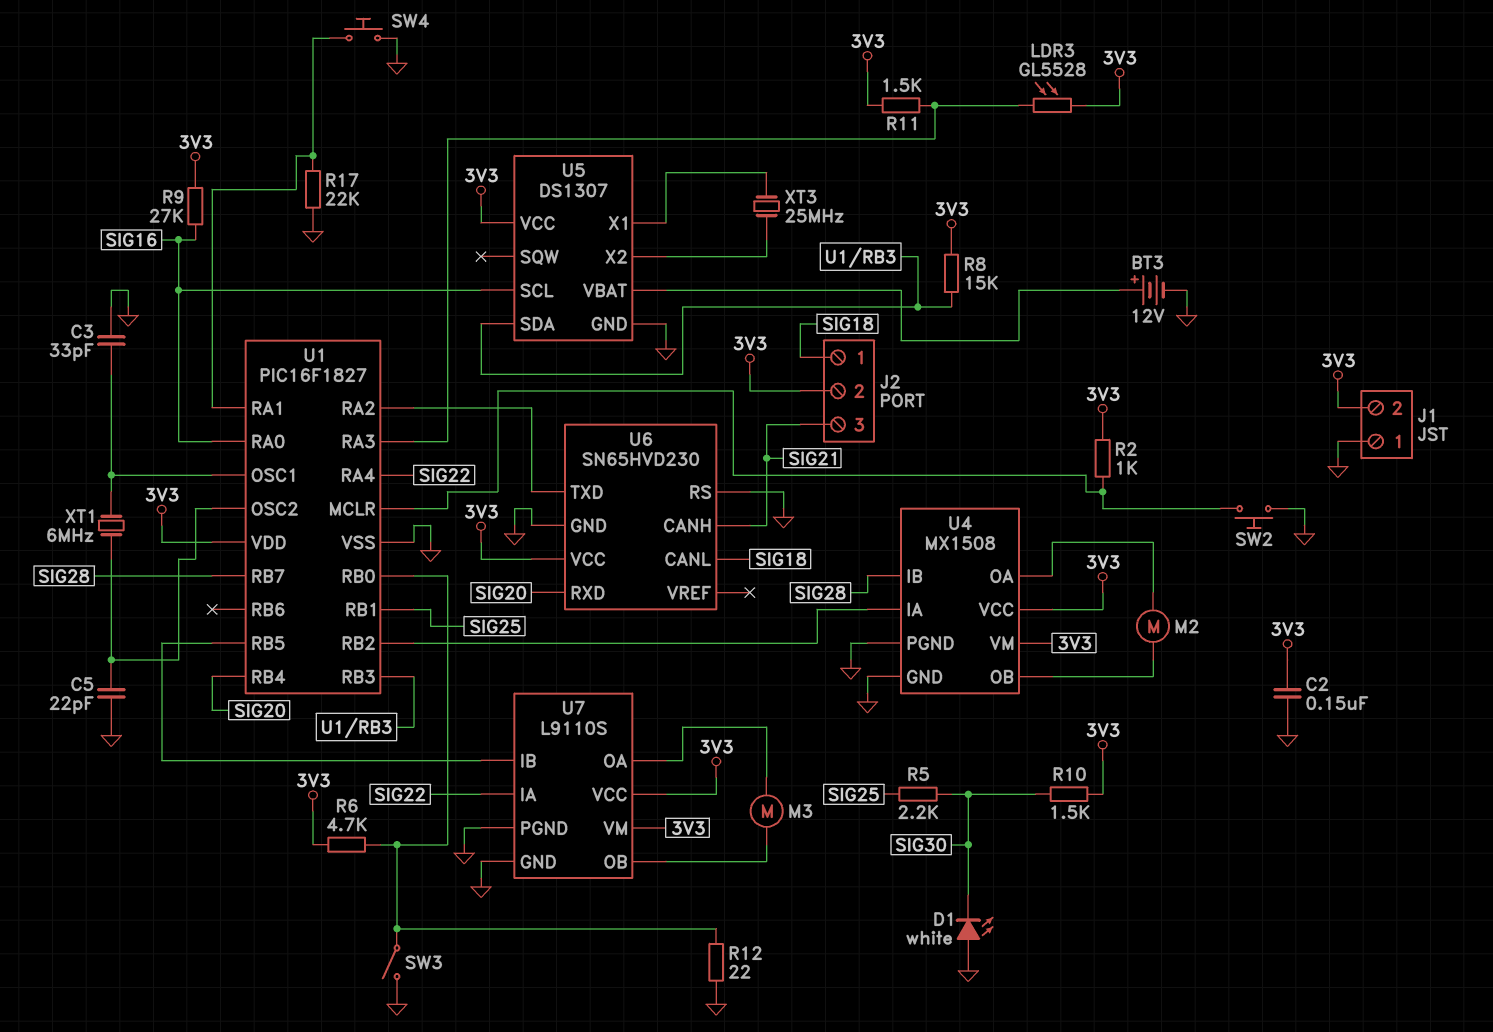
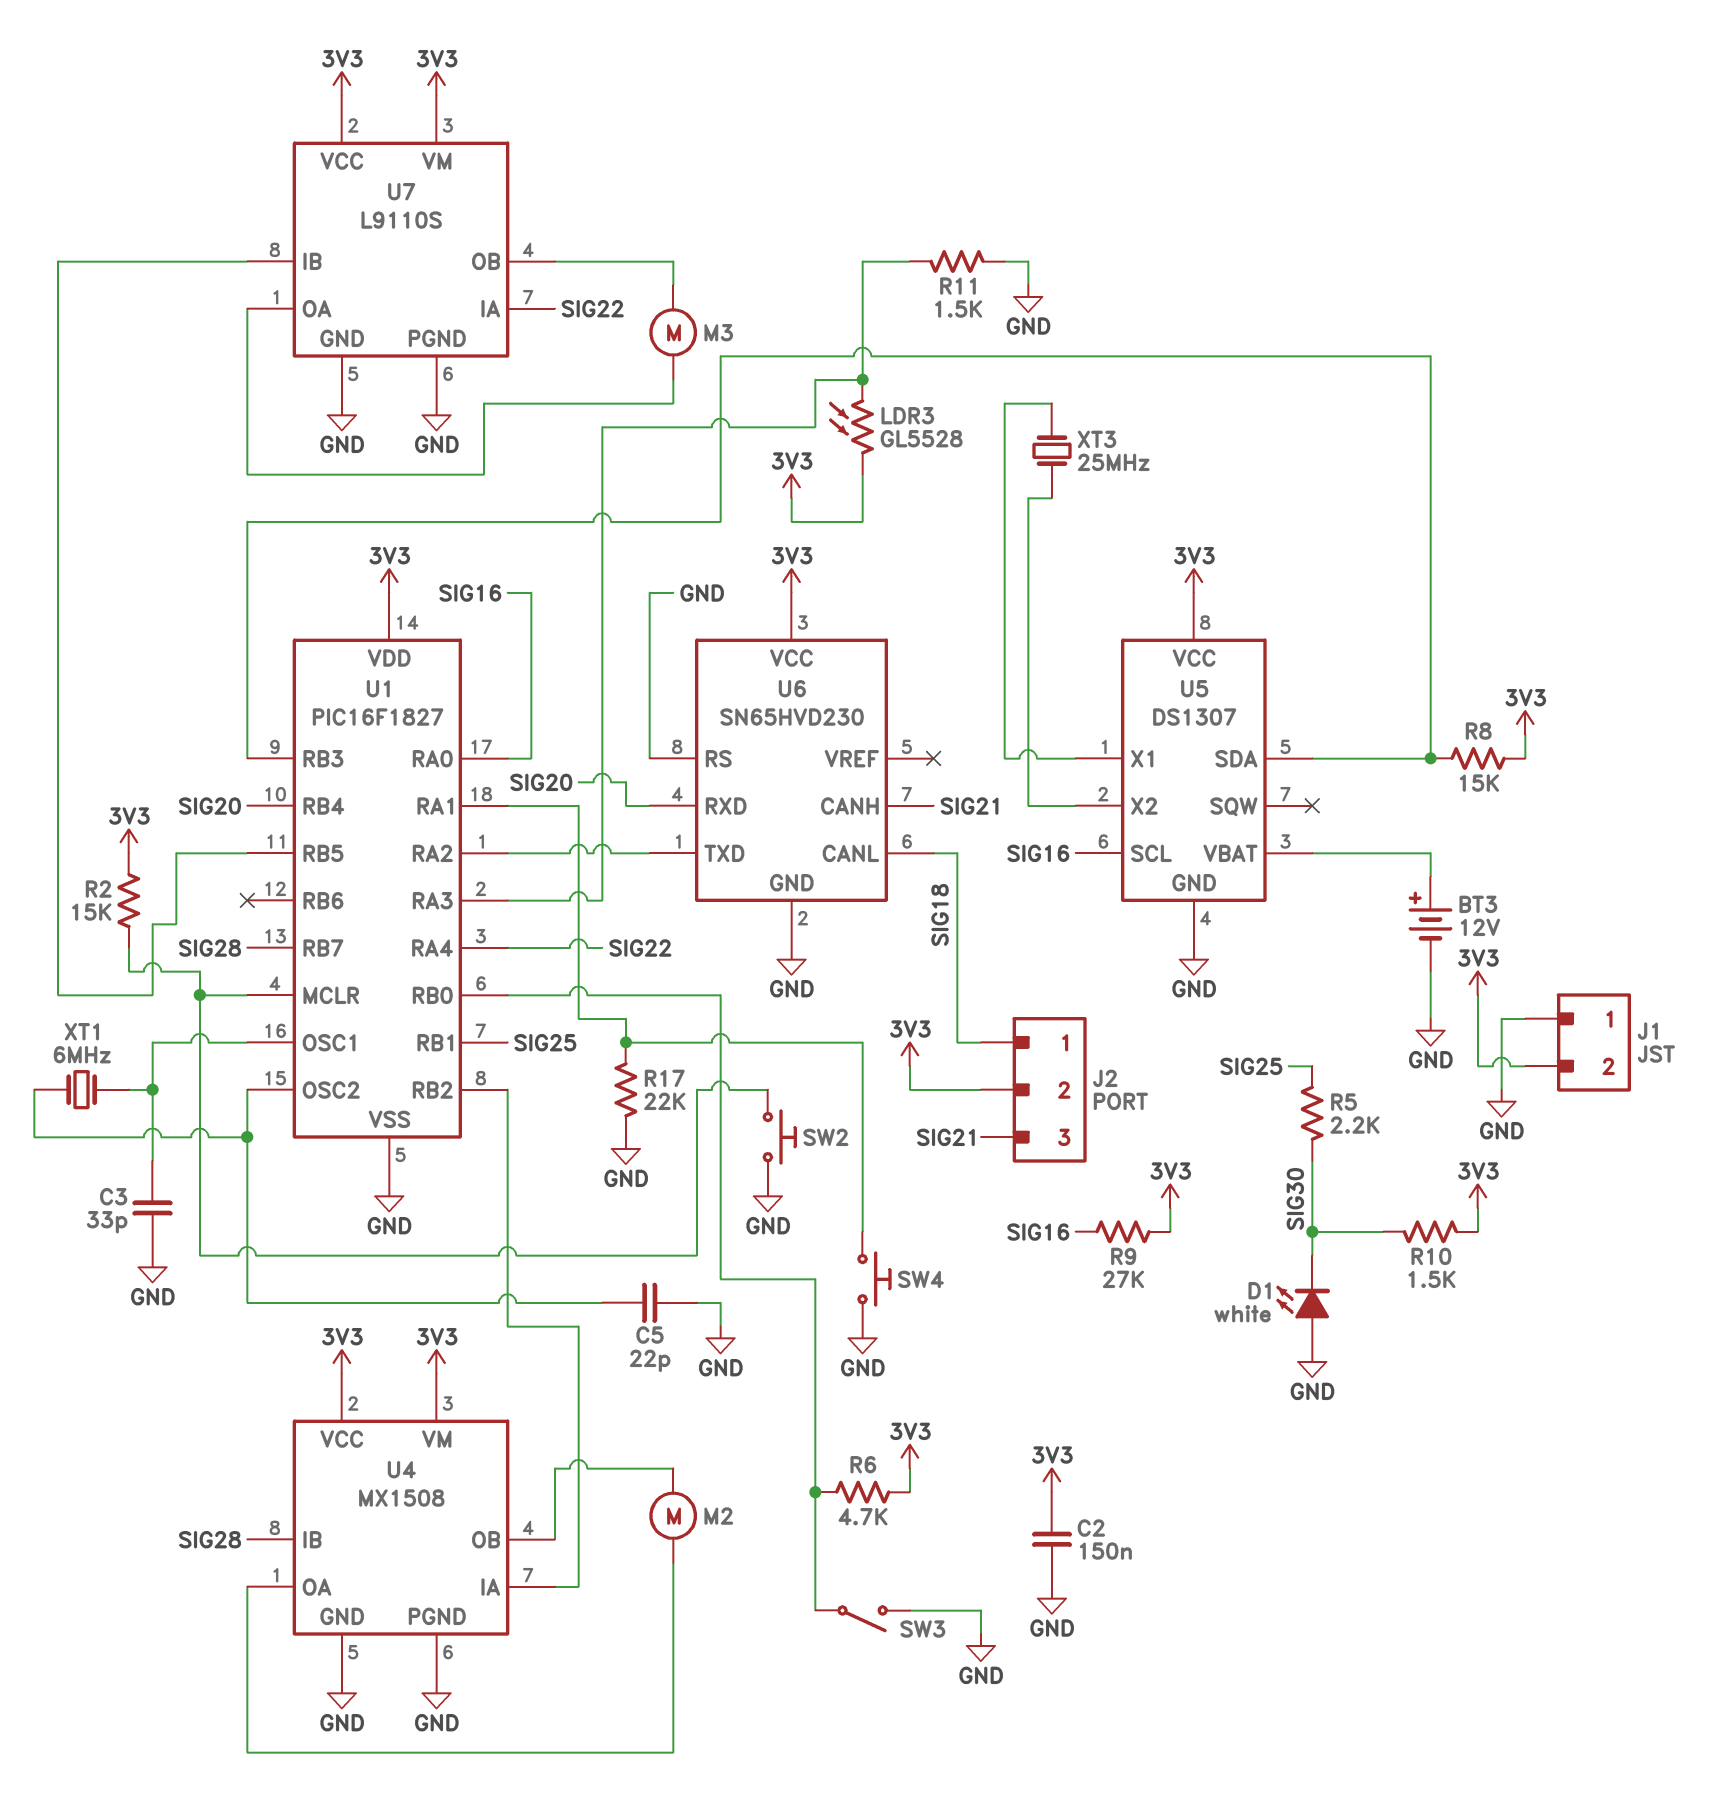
R2: 1k (3V3, U1/MCLR) -> 15k (3V3, U1/MCLR)
R11: 1.5k (3V3, U1/RA3) -> 1.5k (GND, U1/RA3)
R12: 22 (GND, U1/RB0) -> none

